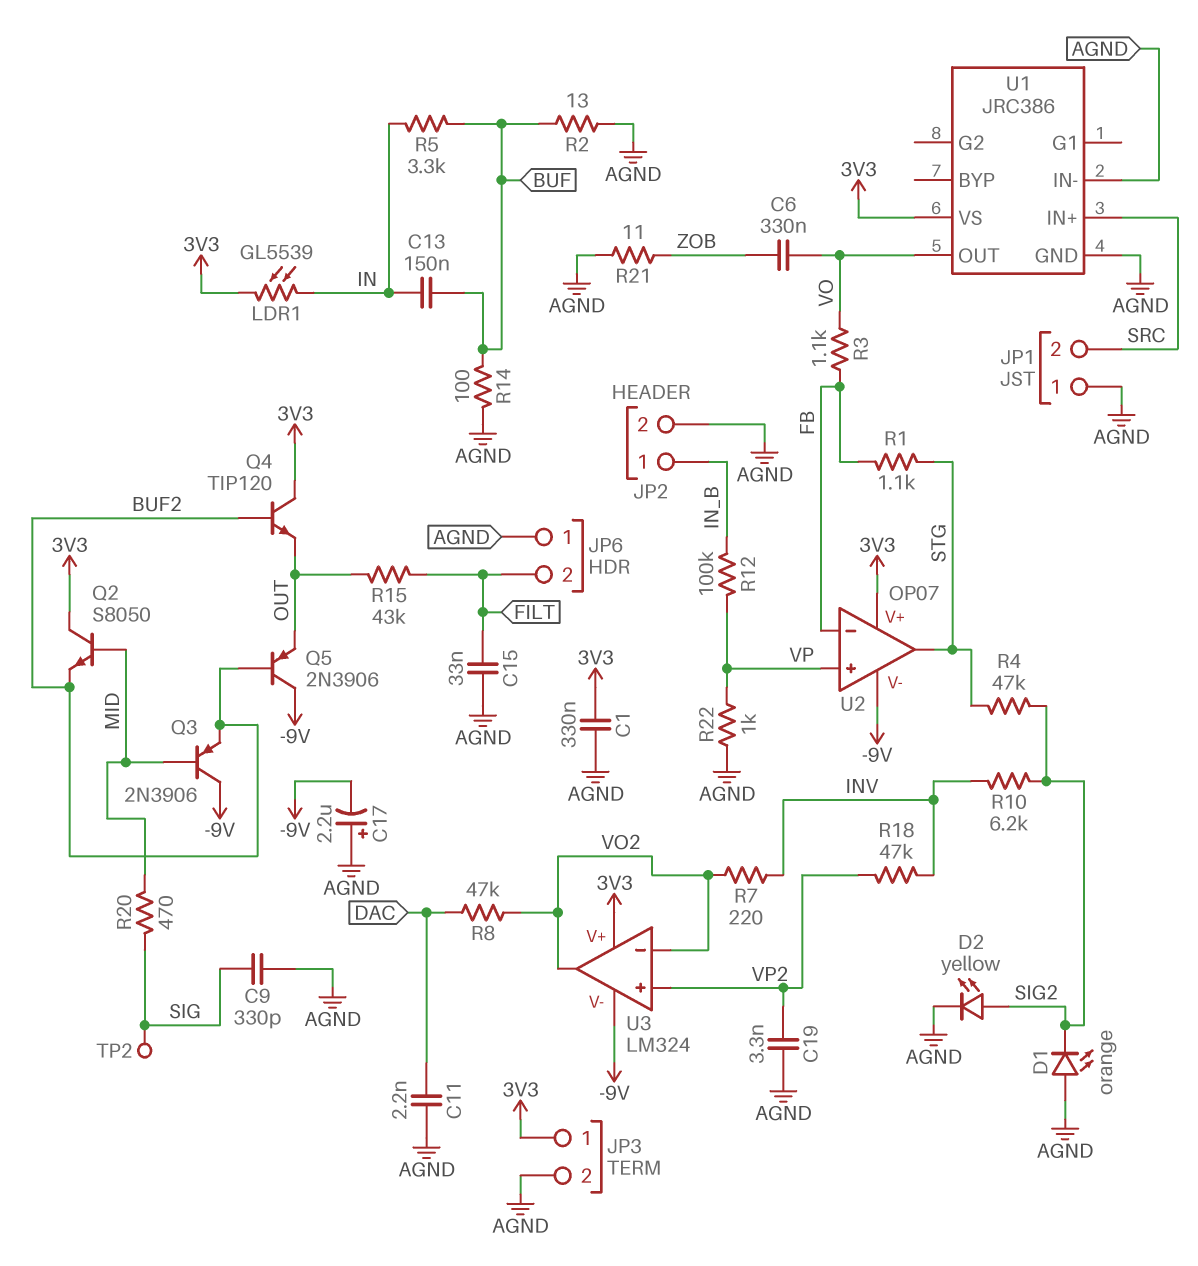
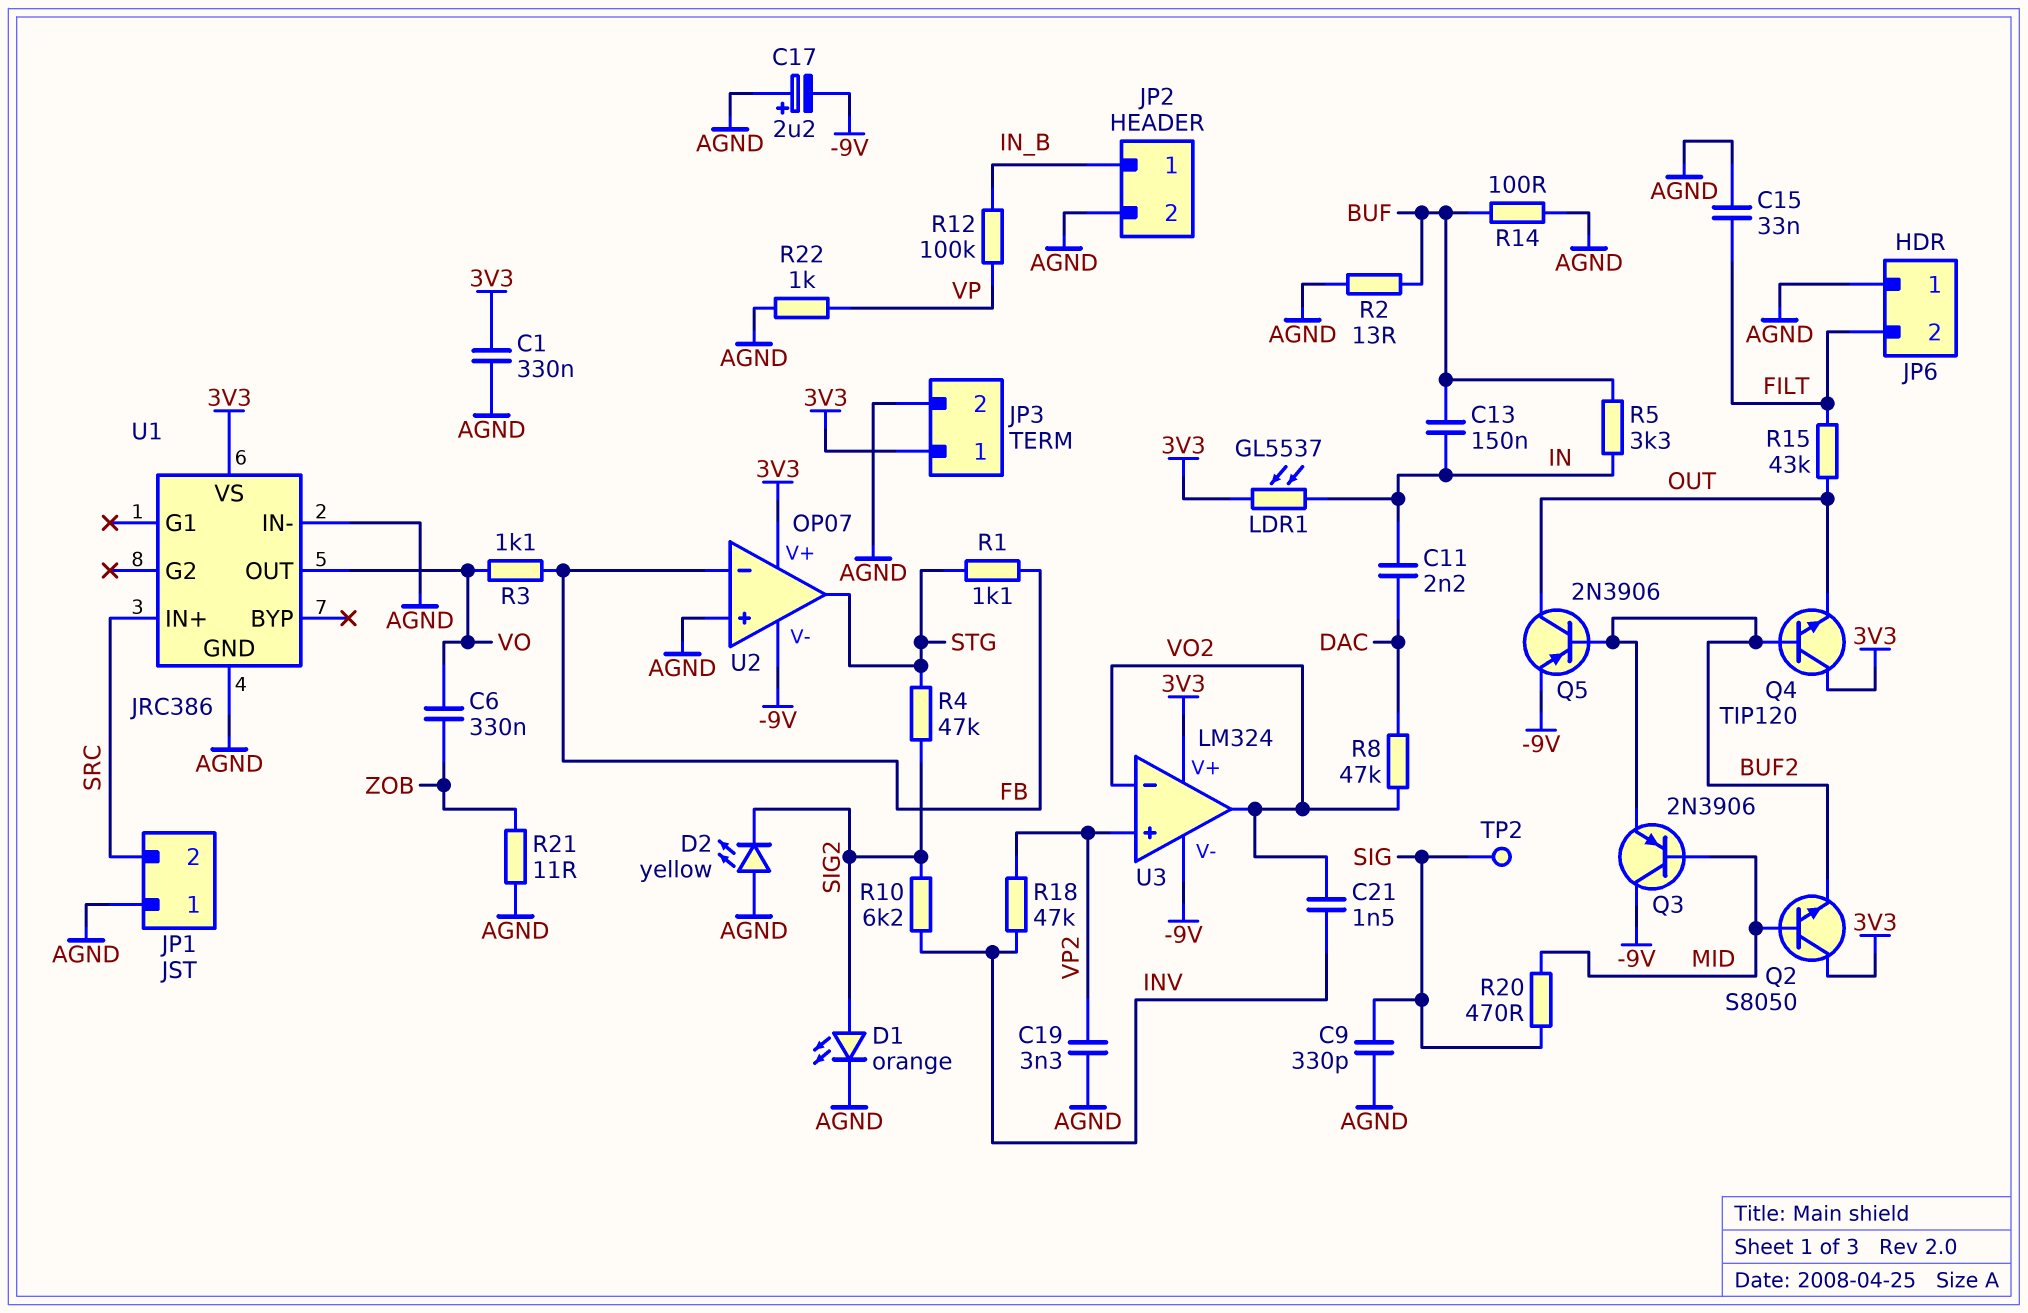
C11: 2.2nF (AGND, DAC) -> 2.2nF (DAC, IN)
C21: none -> 1.5nF (INV, VO2)
D1: LED orange (A AGND, K SIG2) -> LED orange (A SIG2, K AGND)
D2: LED yellow (A SIG2, K AGND) -> LED yellow (A AGND, K SIG2)
LDR1: GL5539 (3V3, IN) -> GL5537 (3V3, IN)
Q5: PNP 2N3906 (B BUF2, C -9V, E OUT) -> PNP 2N3906 (B BUF2, C OUT, E -9V)
R7: 220 (INV, VO2) -> none
U2 pin in+: VP -> AGND

